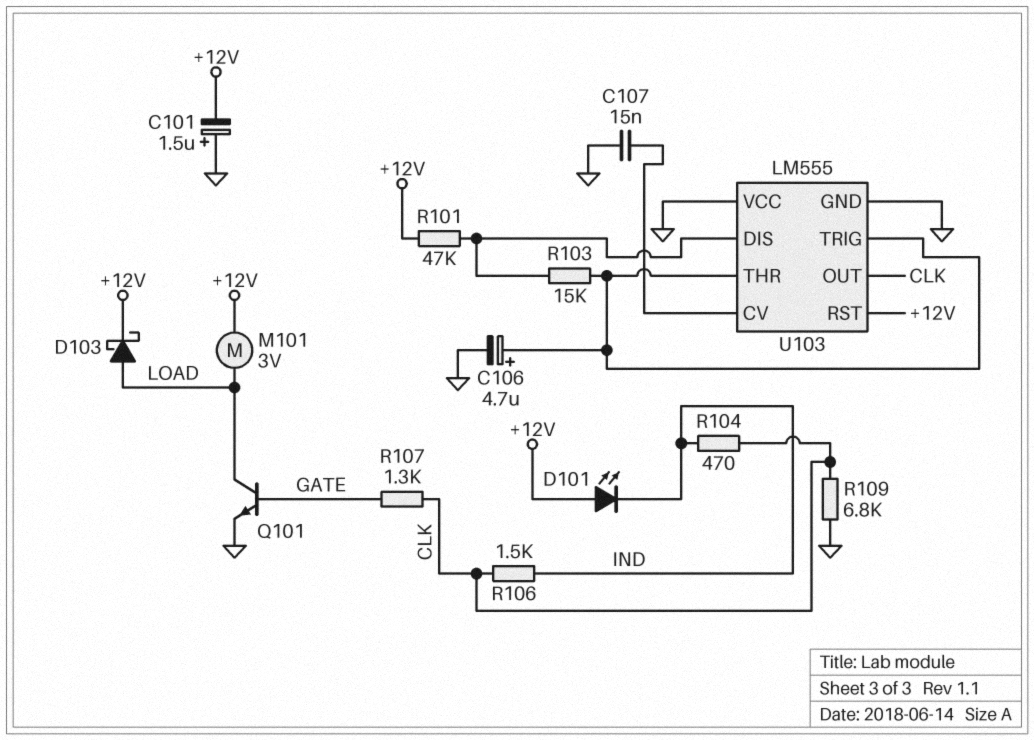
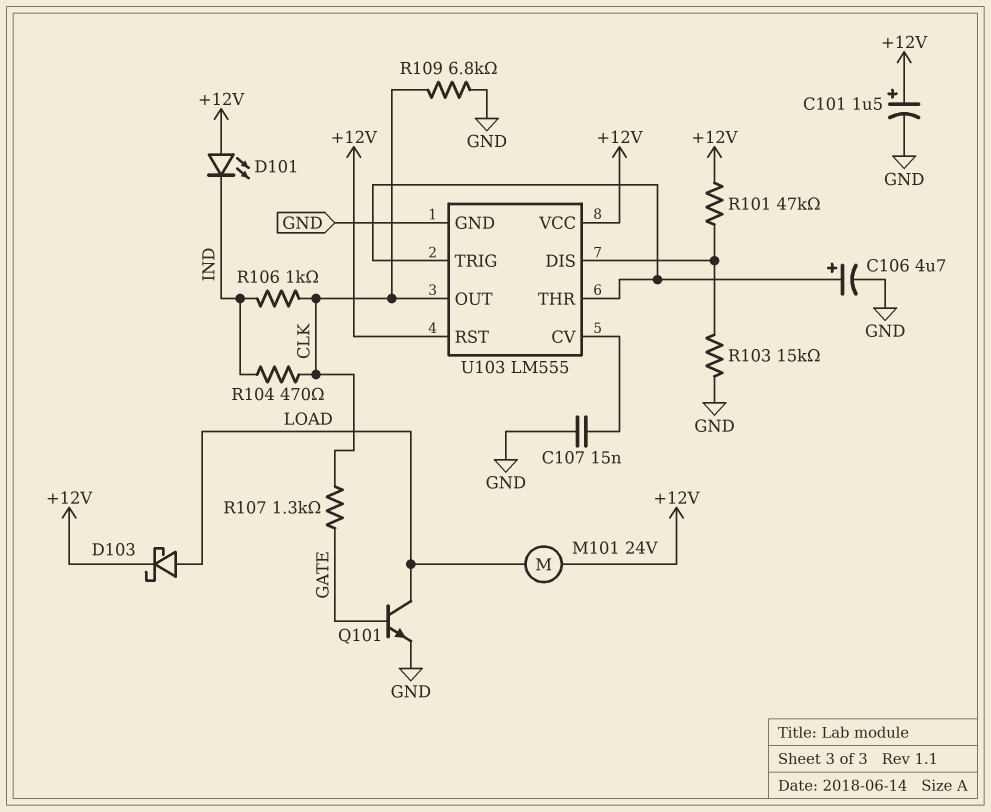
C101: 1.5uF (plus GND, minus +12V) -> 1.5uF (plus +12V, minus GND)
M101: motor 3V (+12V, LOAD) -> motor 24V (+12V, LOAD)
R103: 15k (U103/DIS, U103/THR) -> 15k (GND, U103/DIS)
R106: 1.5k (CLK, IND) -> 1k (CLK, IND)
U103 pin VCC: GND -> +12V

